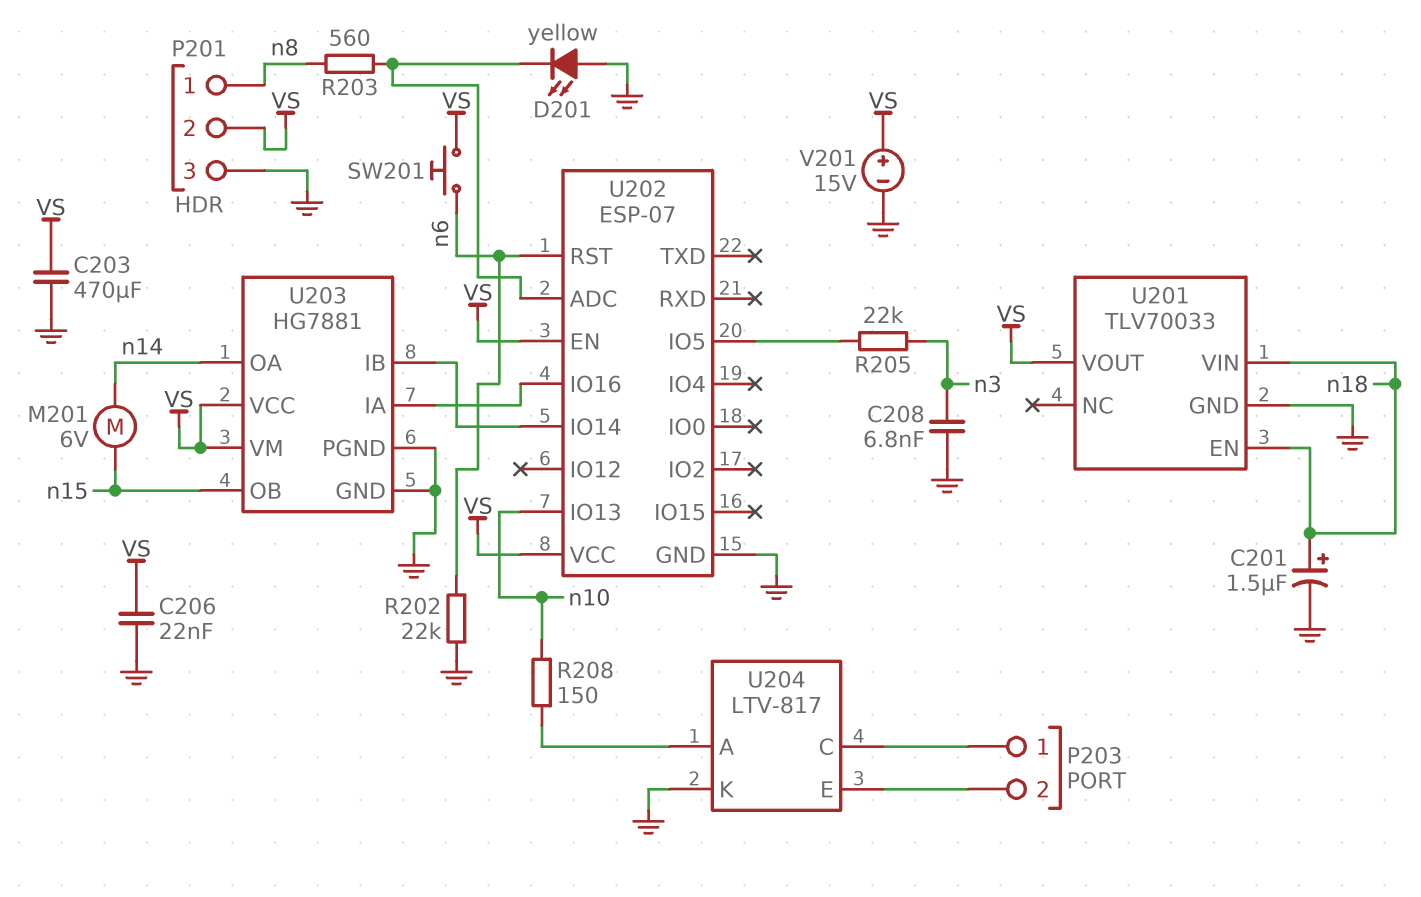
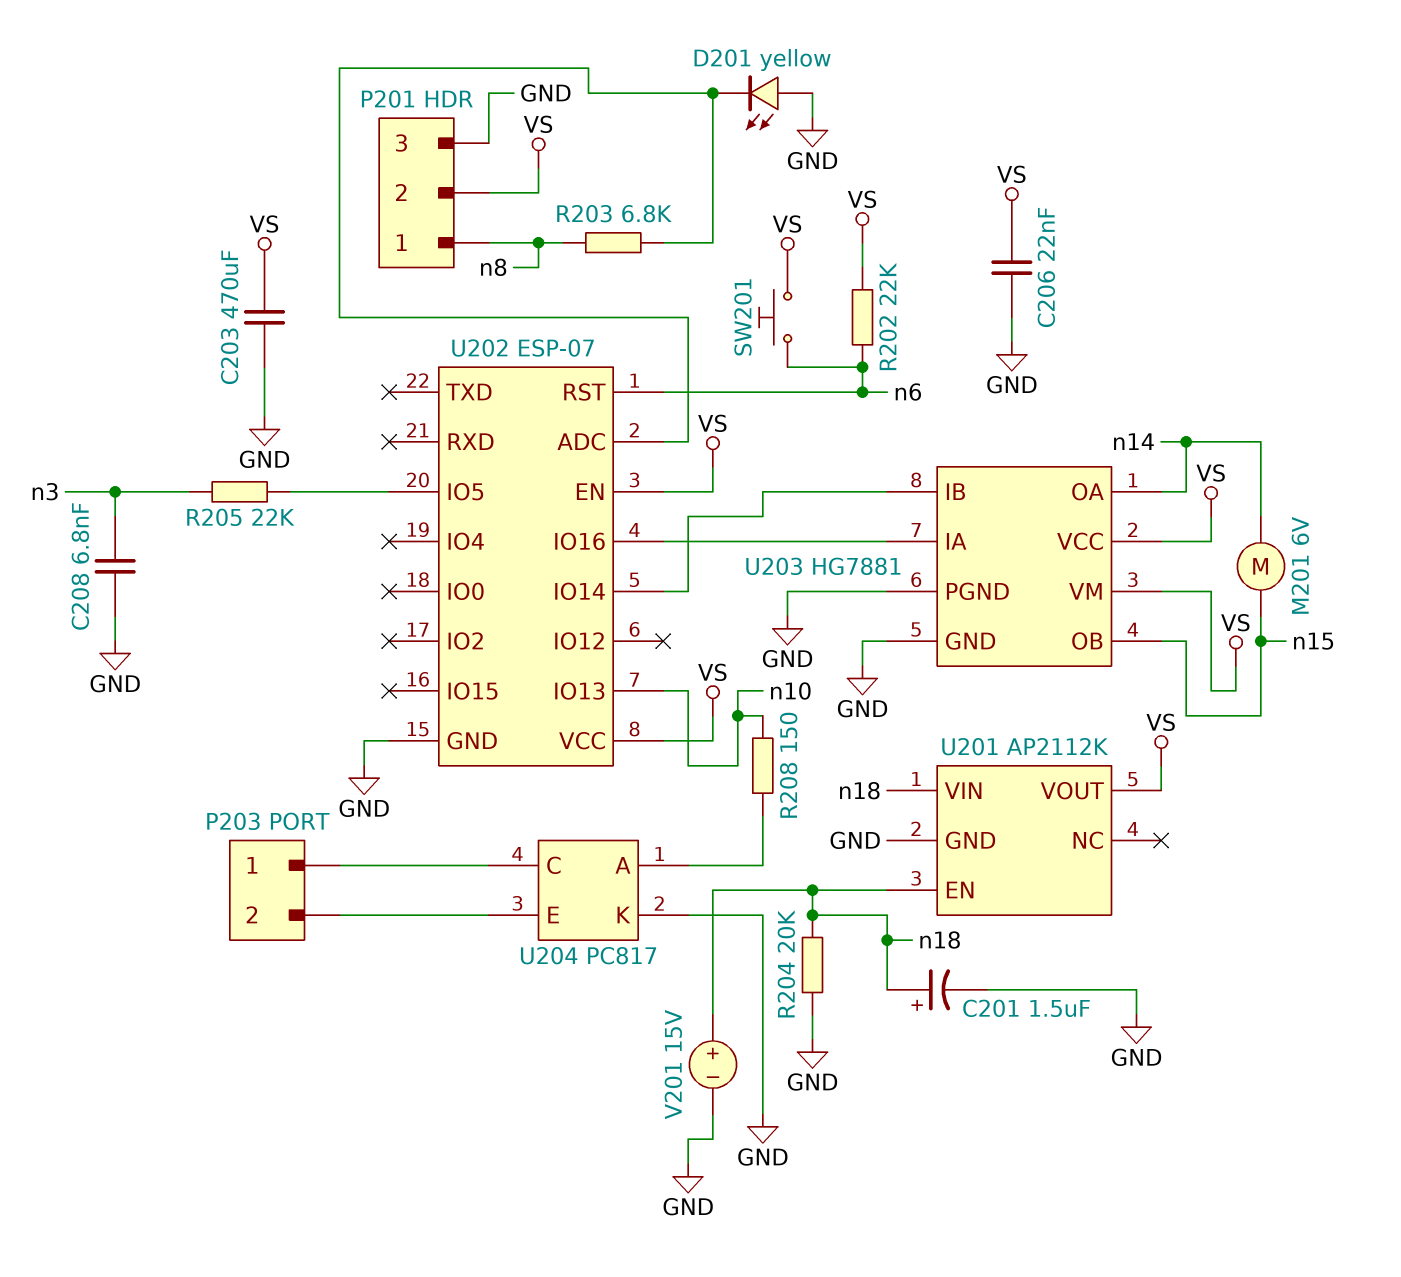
R202: 22k (GND, n6) -> 22k (VS, n6)
R203: 560 (U202/ADC, n8) -> 6.8k (U202/ADC, n8)
R204: none -> 20k (GND, n18)
U201: TLV70033 -> AP2112K
U204: LTV-817 -> PC817
V201: 15V (plus VS, minus GND) -> 15V (plus n18, minus GND)

